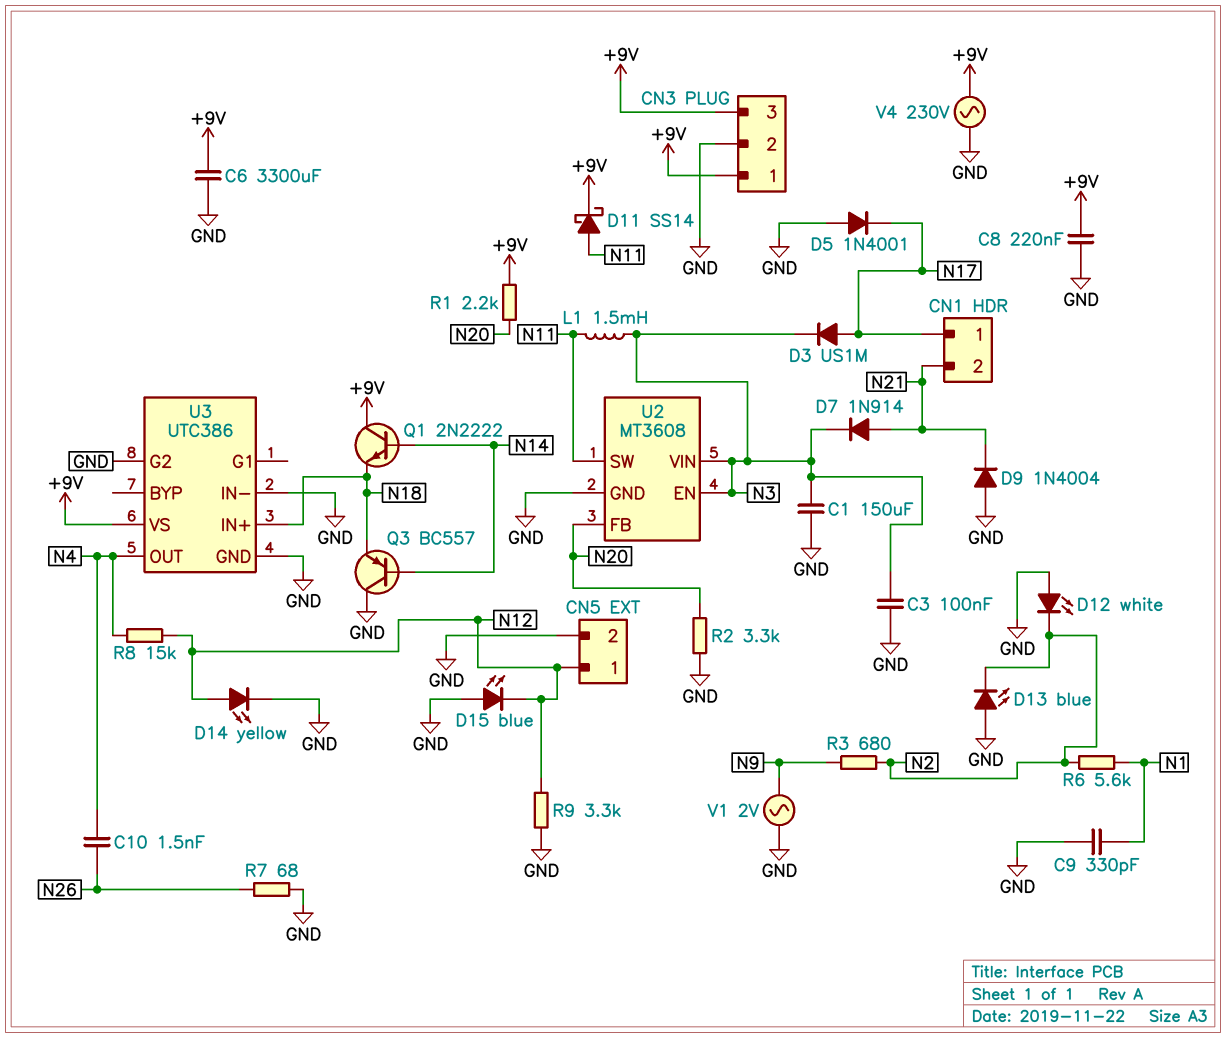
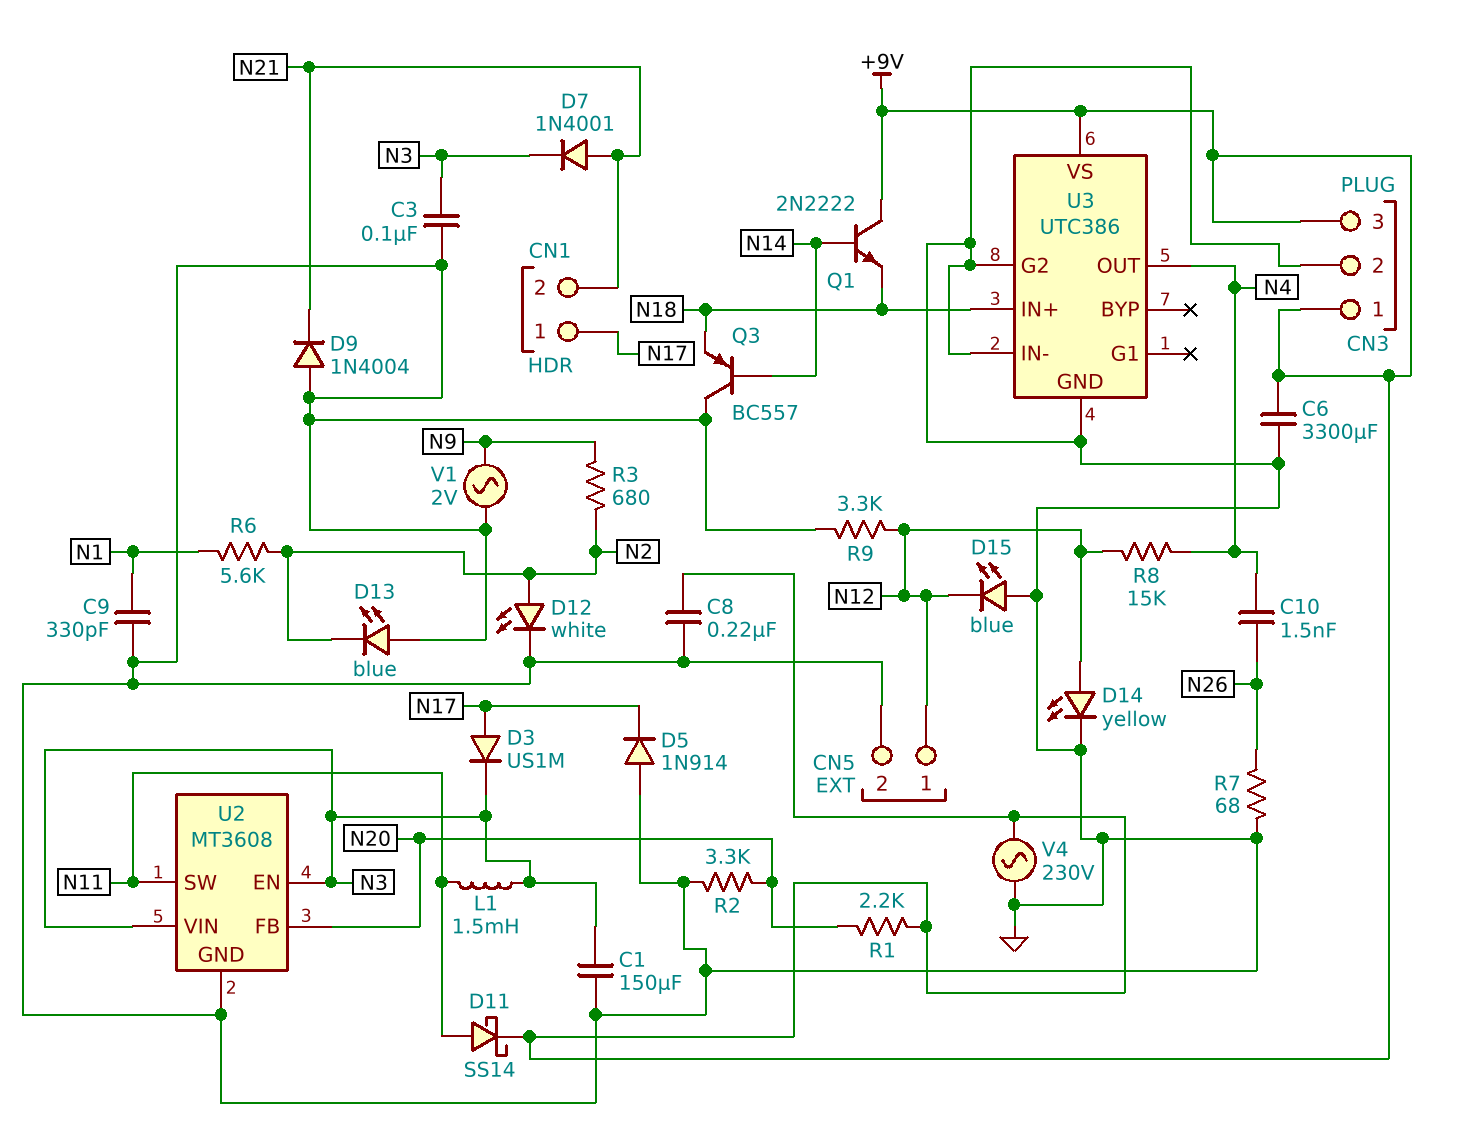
D5: diode 1N4001 (A GND, K N17) -> diode 1N914 (A GND, K N17)
D7: diode 1N914 (A N21, K N3) -> diode 1N4001 (A N21, K N3)
D12: LED white (A GND, K N2) -> LED white (A N2, K GND)

